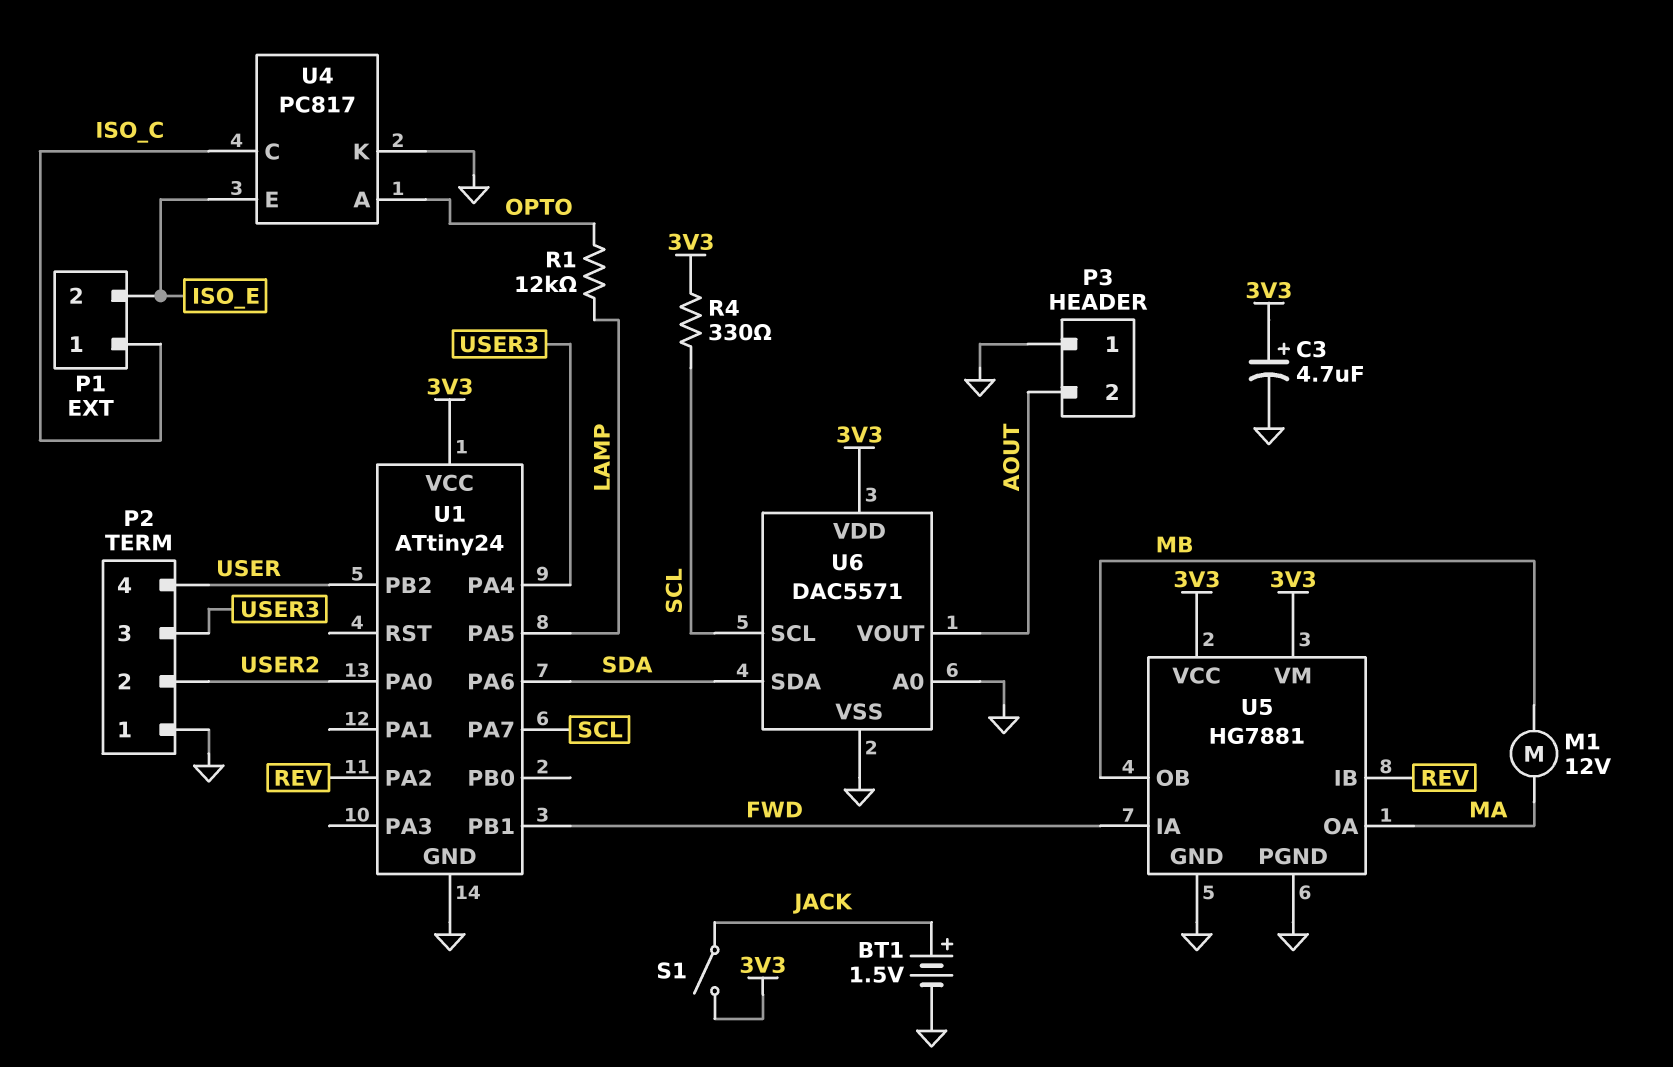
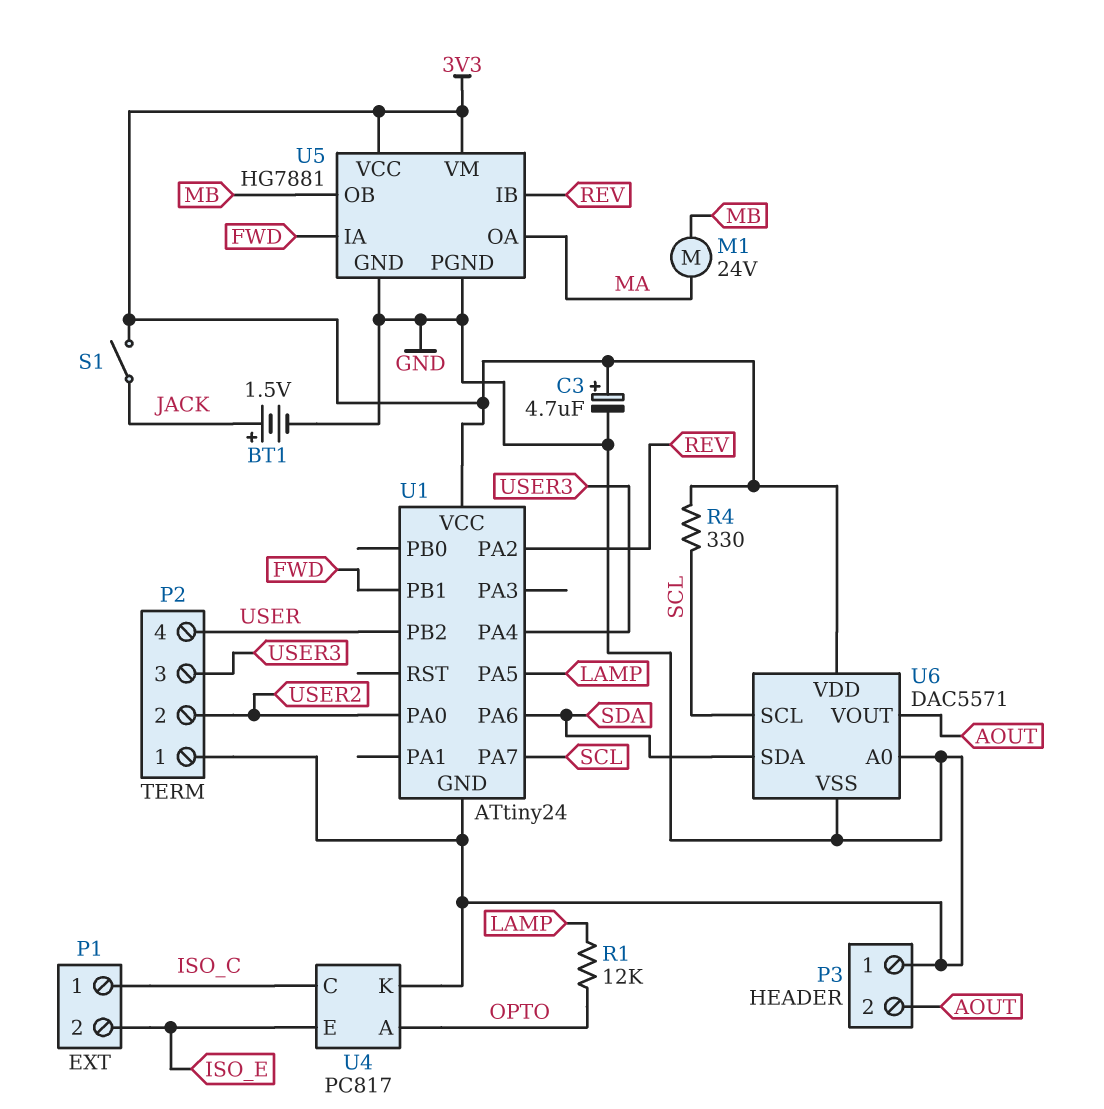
M1: motor 12V (MA, MB) -> motor 24V (MA, MB)

